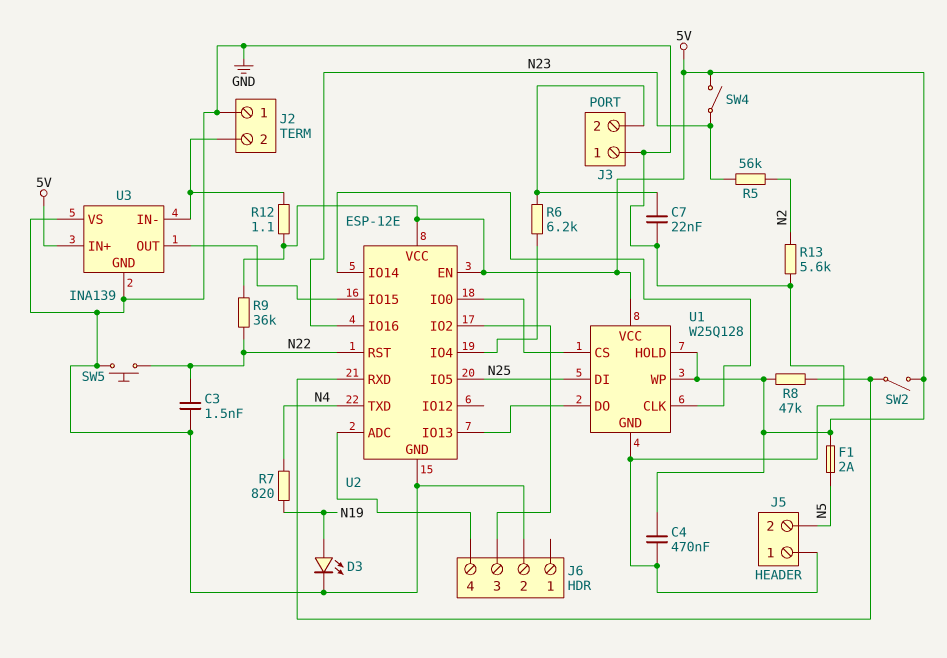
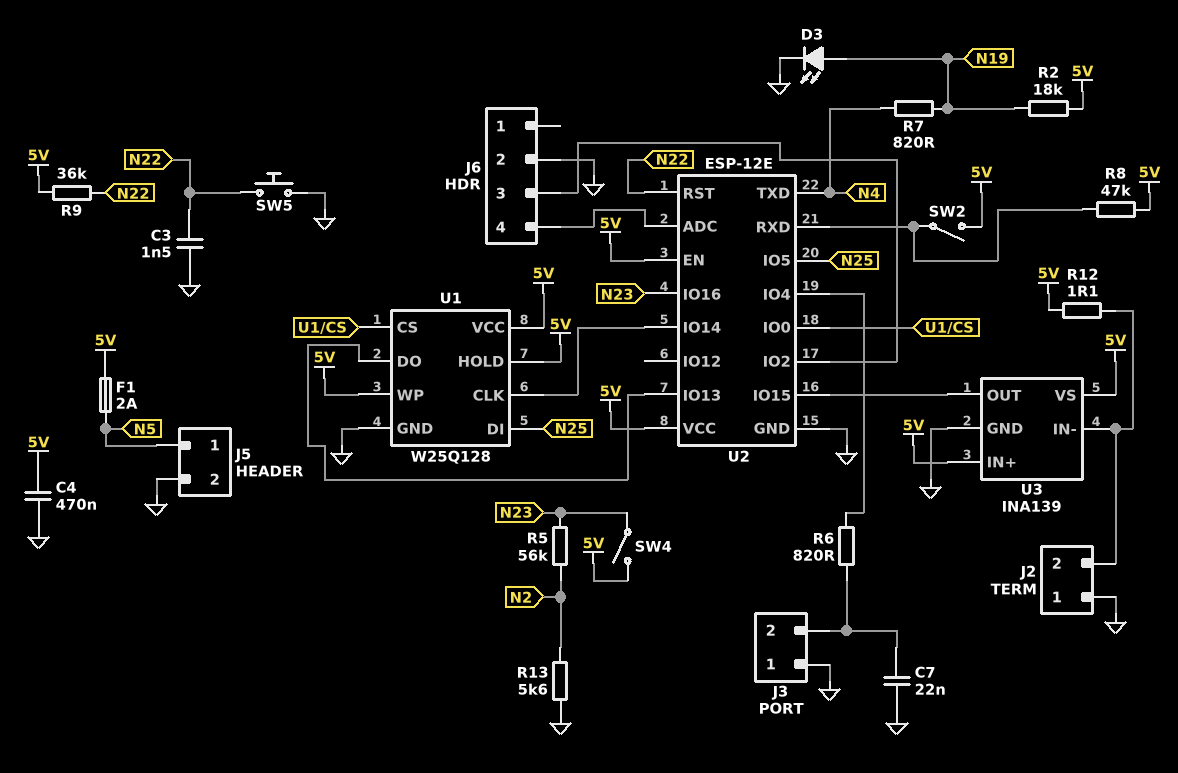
J5 pin 1: GND -> N5
J5 pin 2: N5 -> GND
R2: none -> 18k (5V, N19)
R6: 6.2k (J3/2, U2/IO4) -> 820 (J3/2, U2/IO4)
U3 pin VS: GND -> 5V

